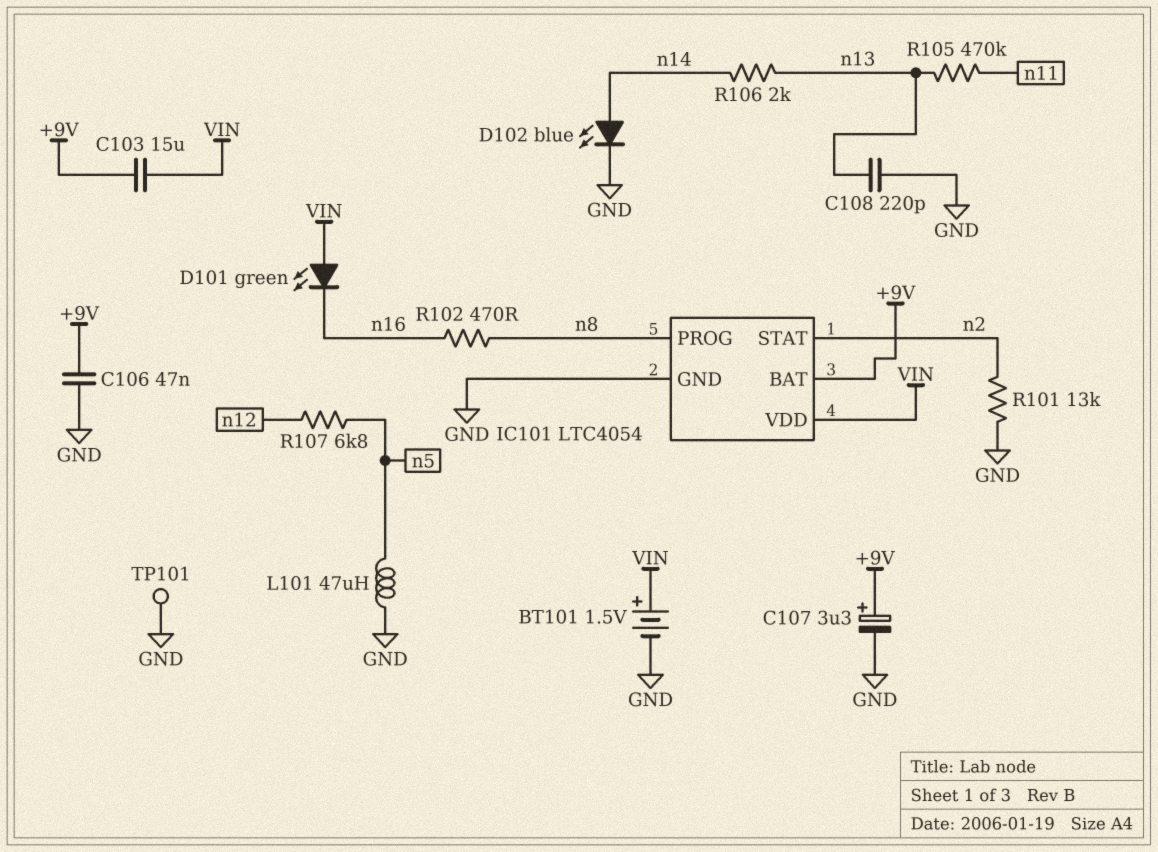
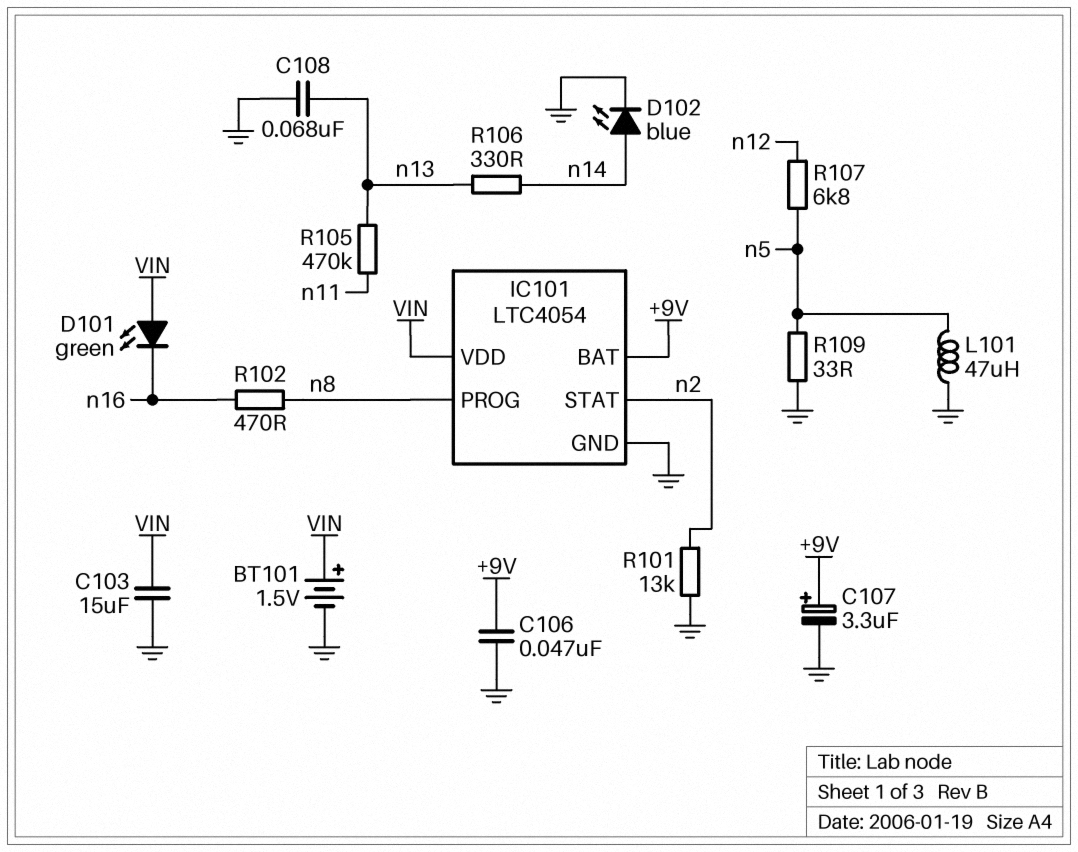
C103: 15uF (+9V, VIN) -> 15uF (GND, VIN)
C108: 220pF (GND, n13) -> 68nF (GND, n13)
R106: 2k (n13, n14) -> 330 (n13, n14)
R109: none -> 33 (GND, n5)
TP101: test point (GND) -> none

